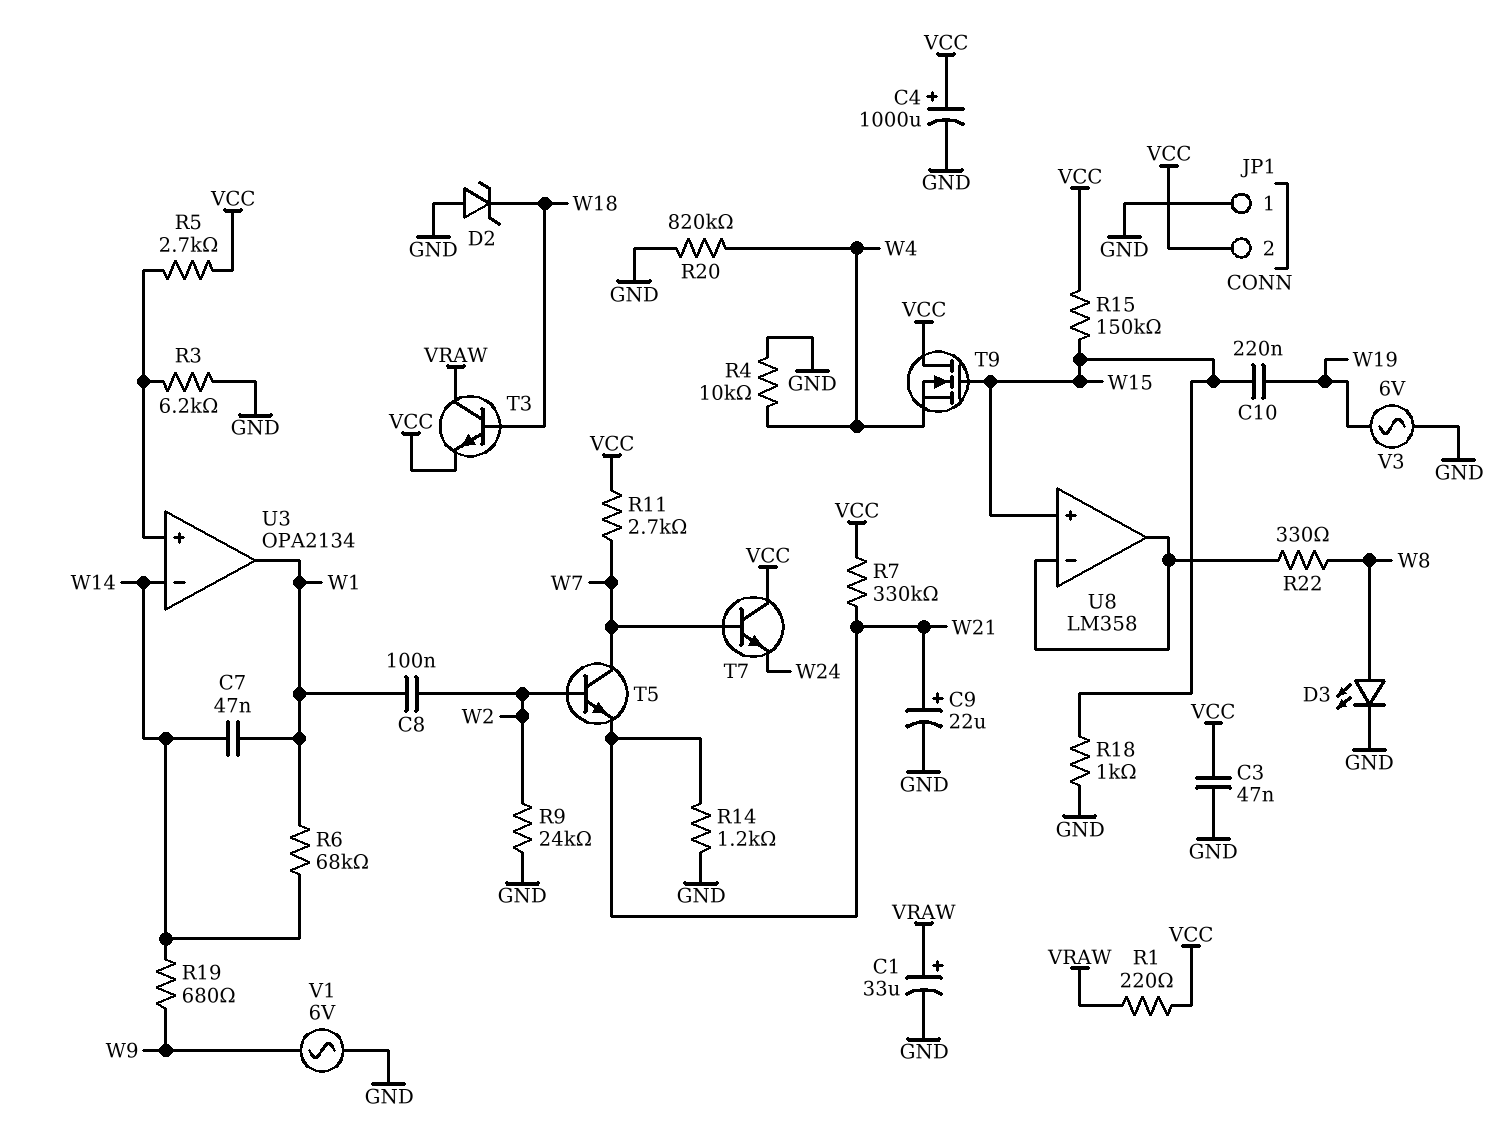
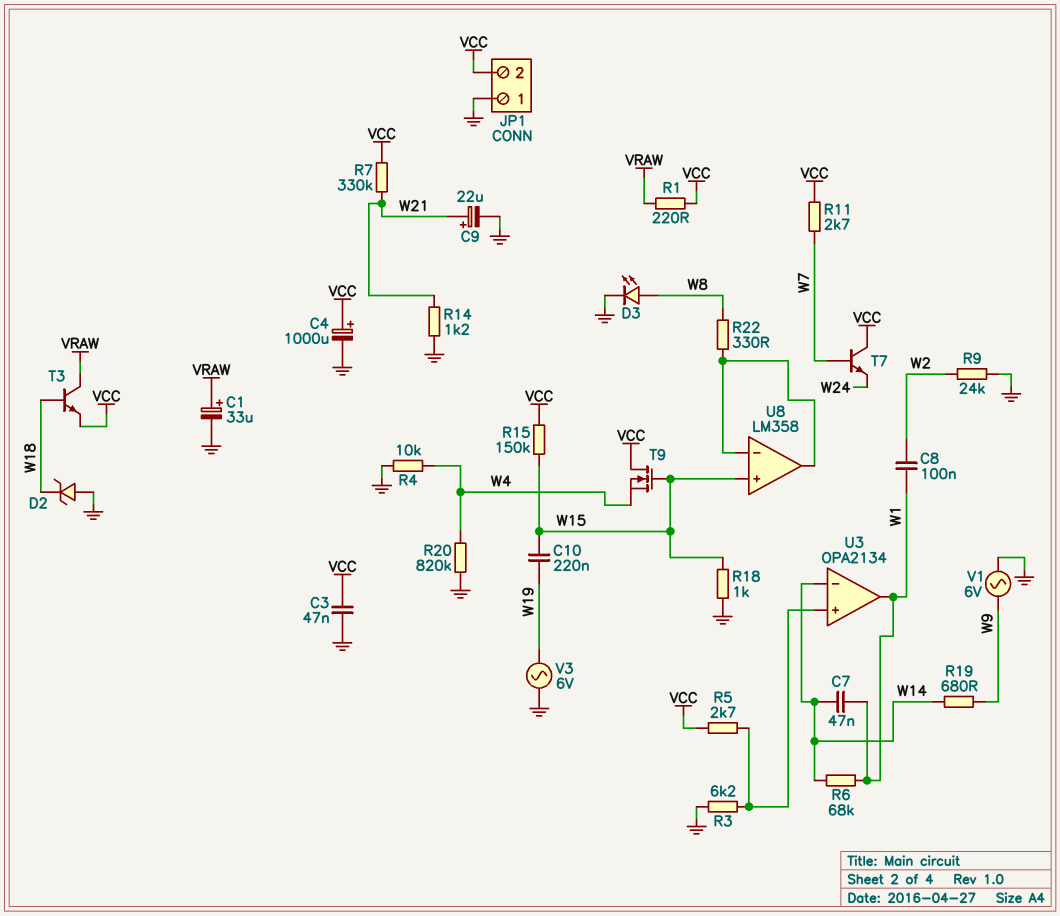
T5: NPN (B W2, C W7, E W21) -> none

